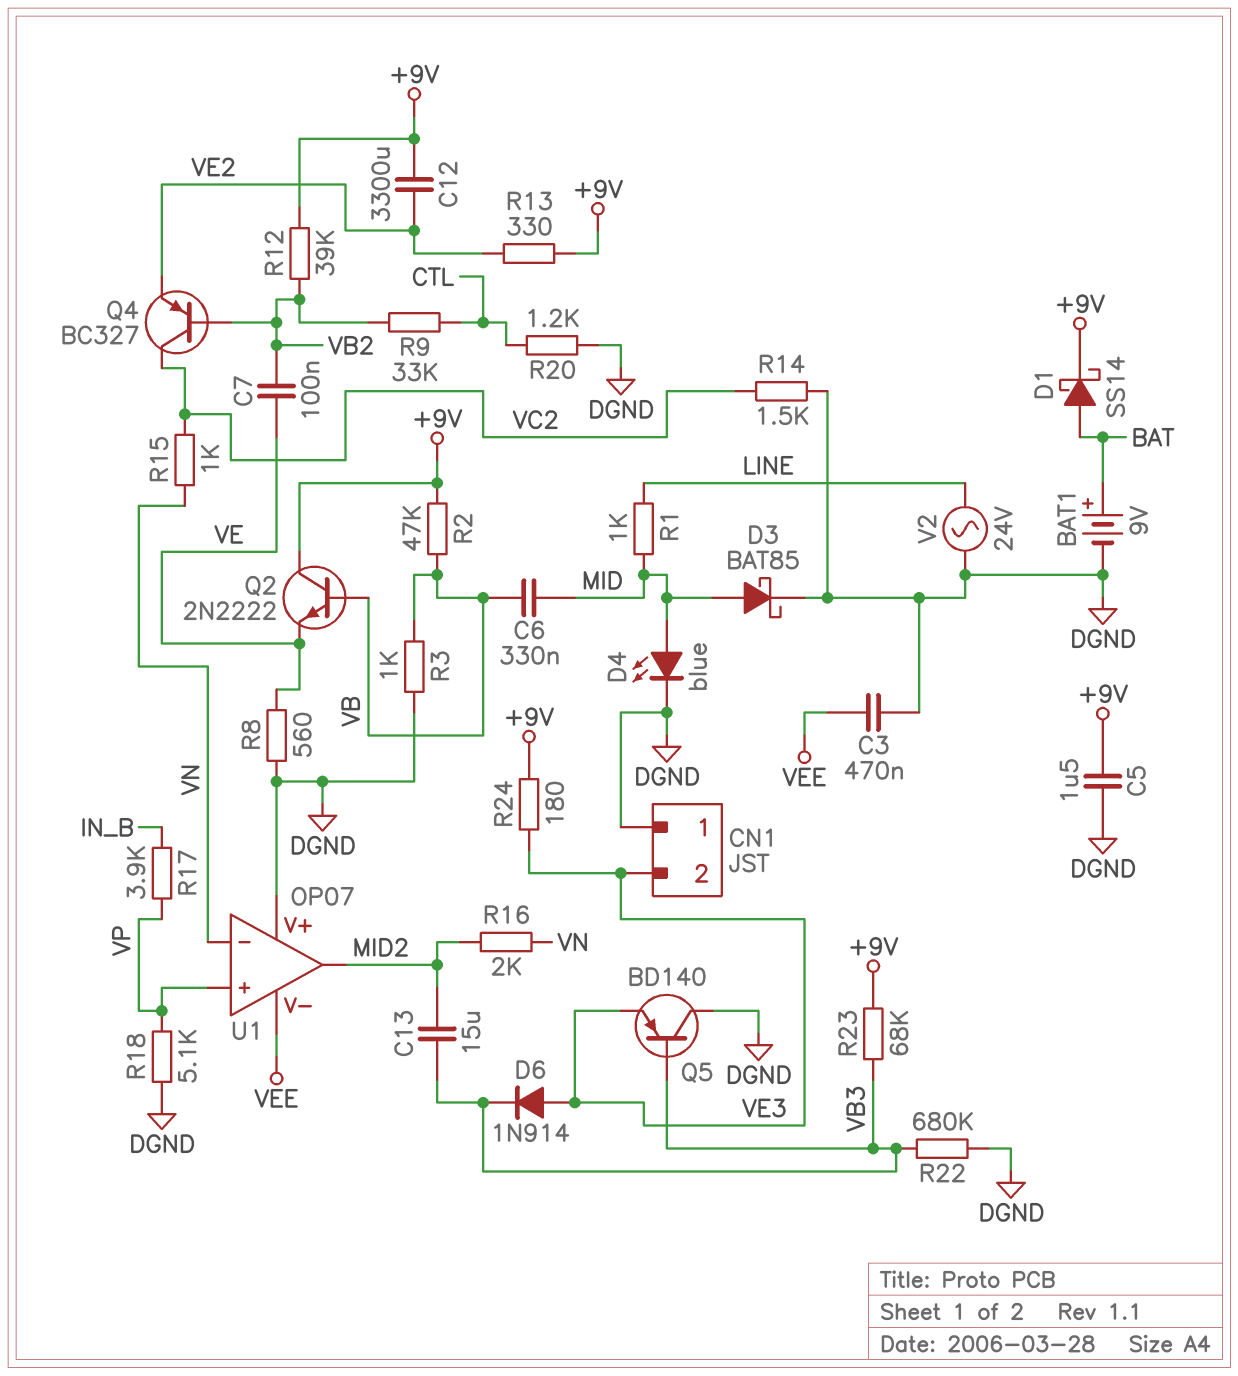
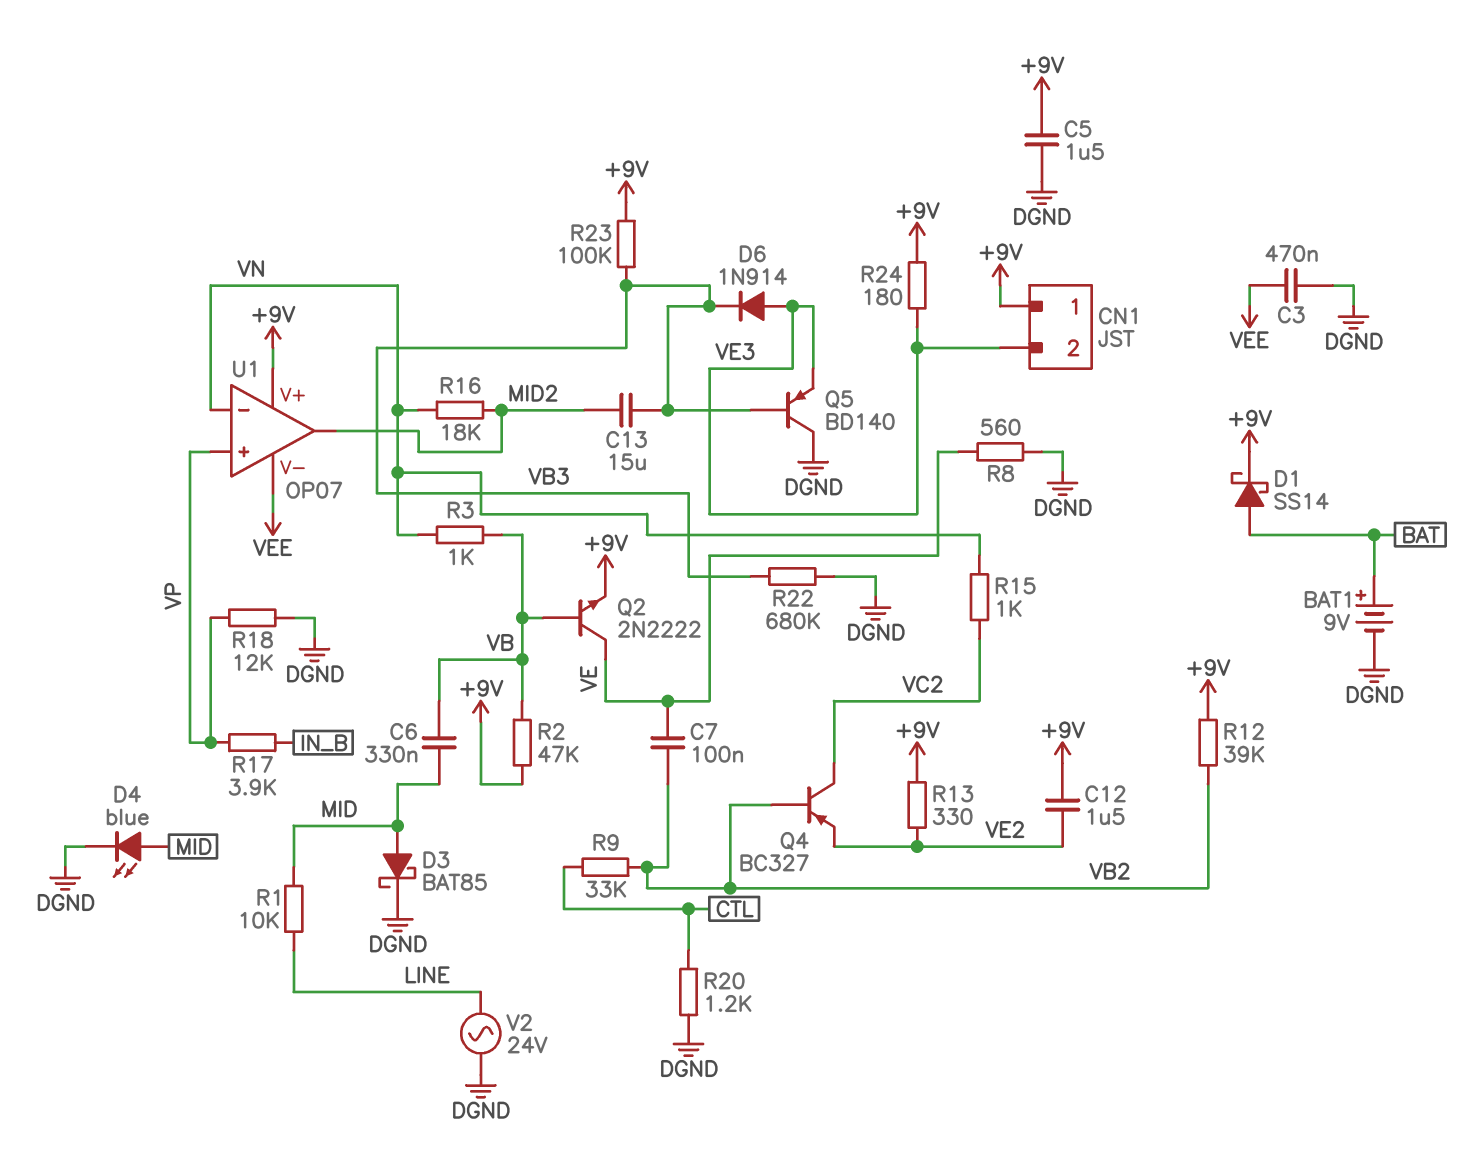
C12: 3300uF (+9V, VE2) -> 1.5uF (+9V, VE2)
CN1 pin 1: DGND -> +9V
Q2: NPN 2N2222 (B VB, C +9V, E VE) -> NPN 2N2222 (B VB, C VE, E +9V)
R1: 1k (LINE, MID) -> 10k (LINE, MID)
R3: 1k (DGND, VB) -> 1k (VB, VN)
R14: 1.5k (DGND, VC2) -> none
R16: 2k (MID2, VN) -> 18k (MID2, VN)
R18: 5.1k (DGND, VP) -> 12k (DGND, VP)
R23: 68k (+9V, VB3) -> 100k (+9V, VB3)
U1 pin V+: DGND -> +9V

